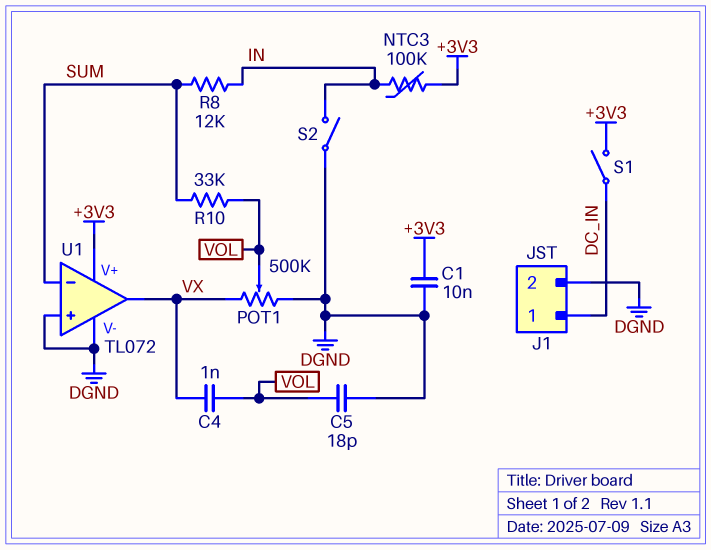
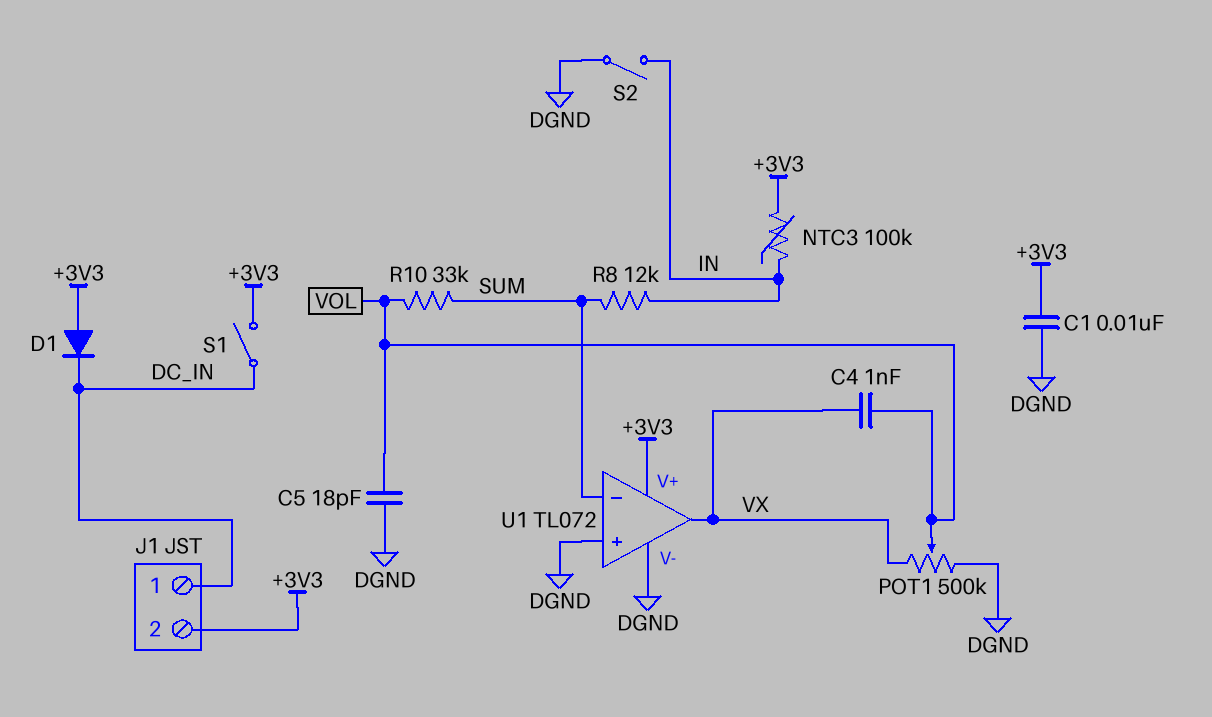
D1: none -> diode (A +3V3, K DC_IN)
J1 pin 2: DGND -> +3V3

